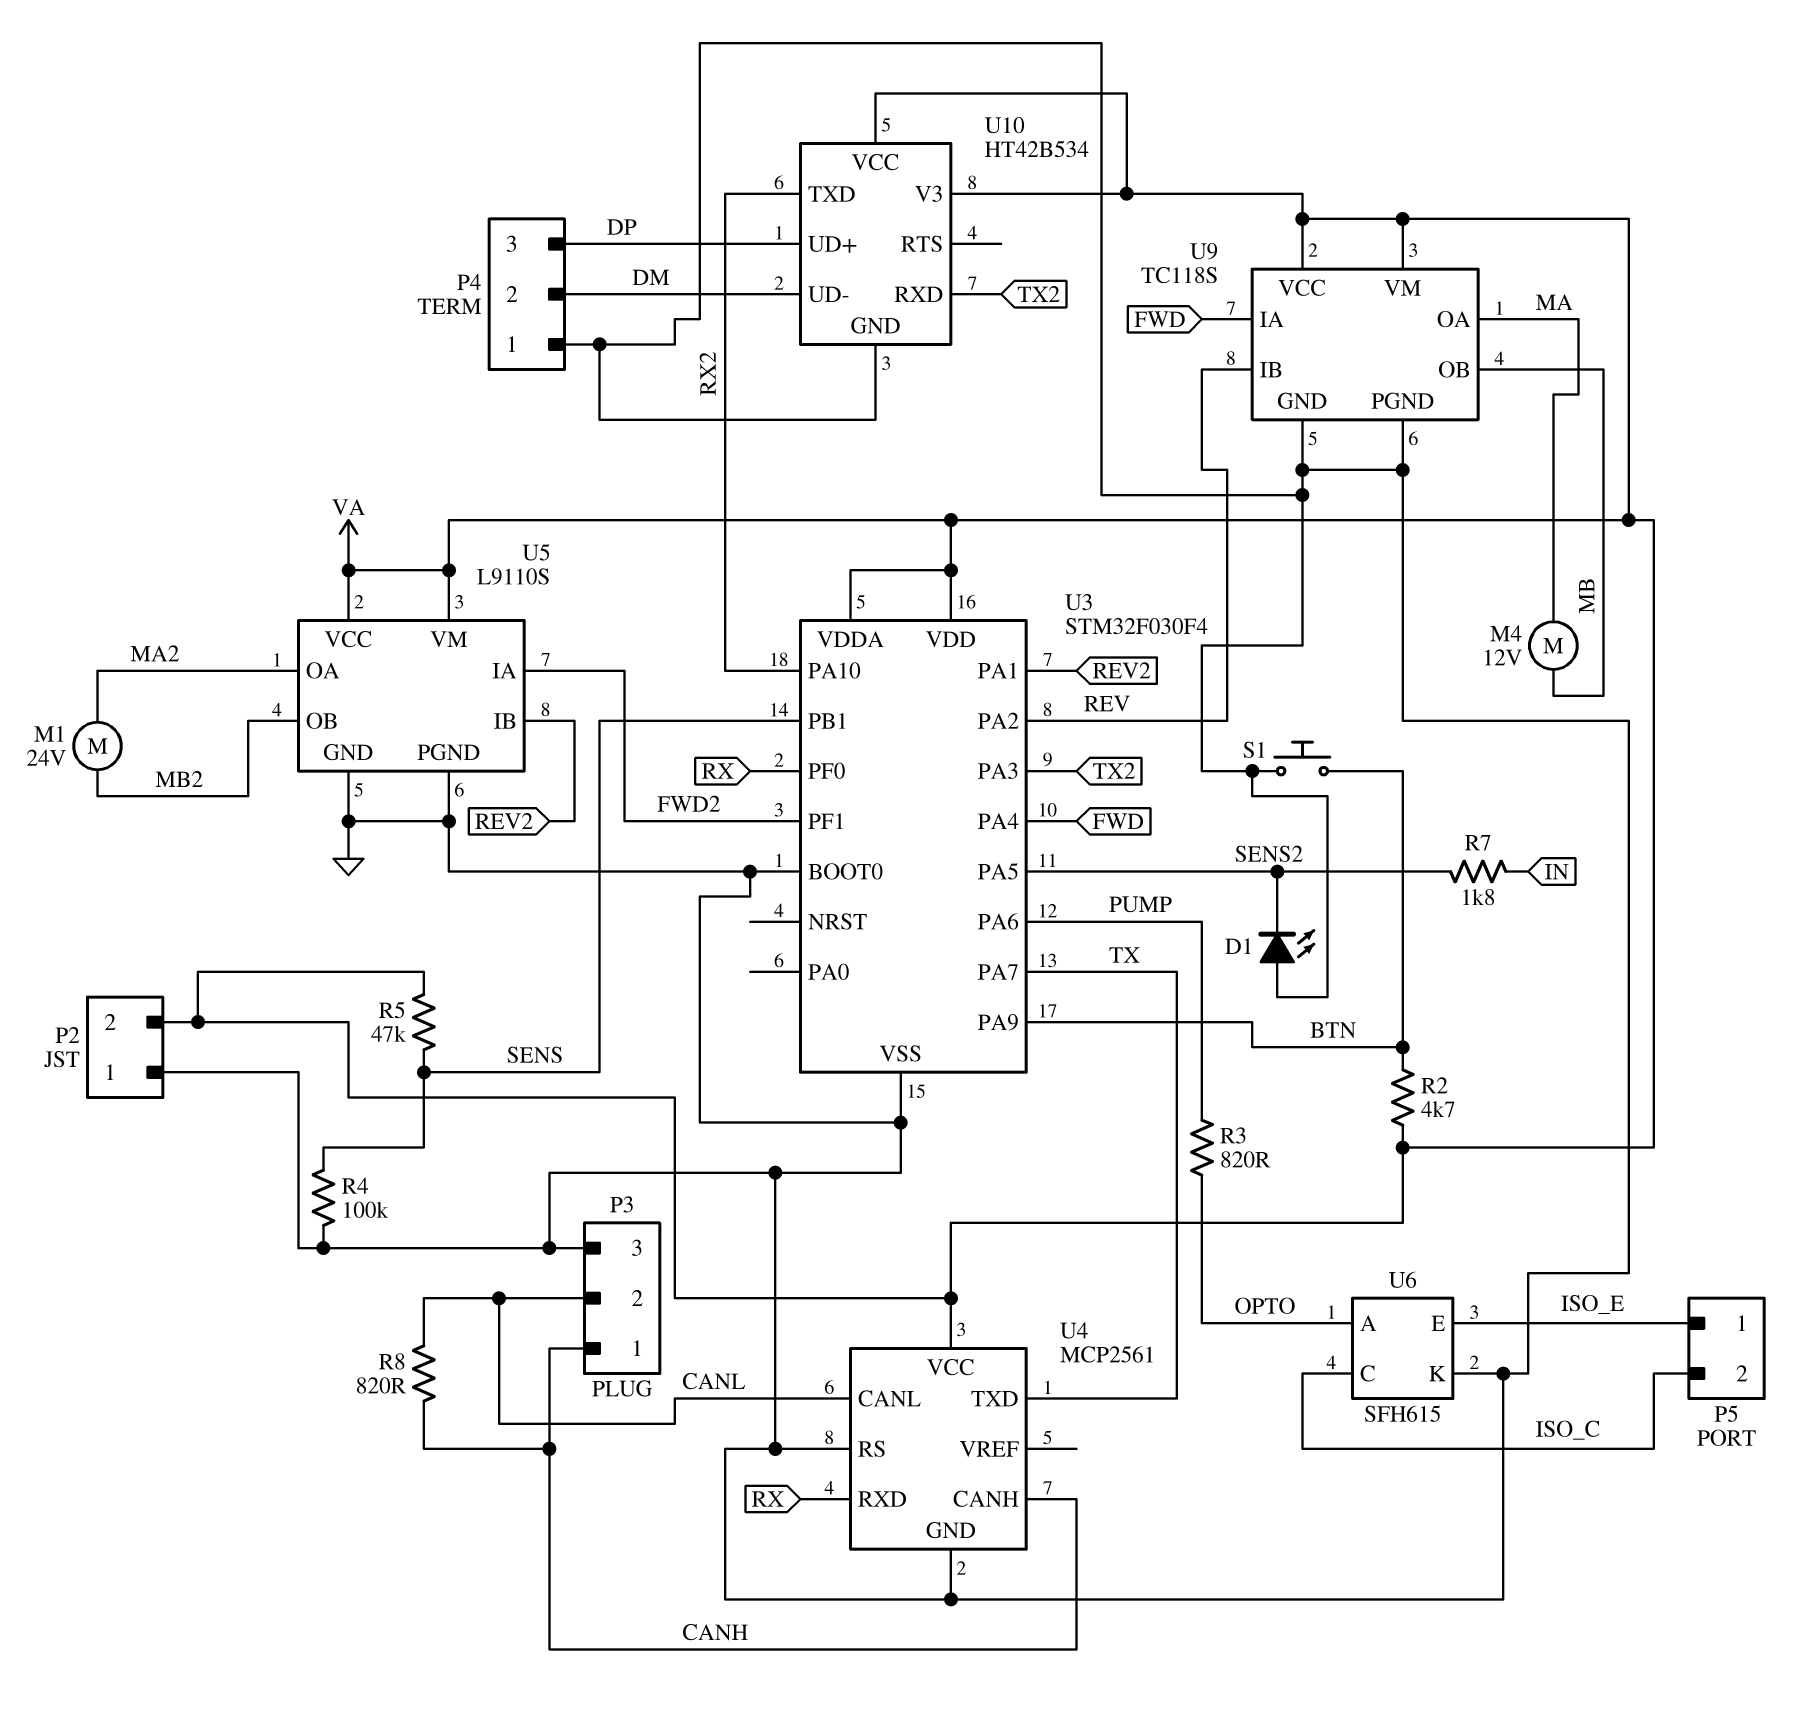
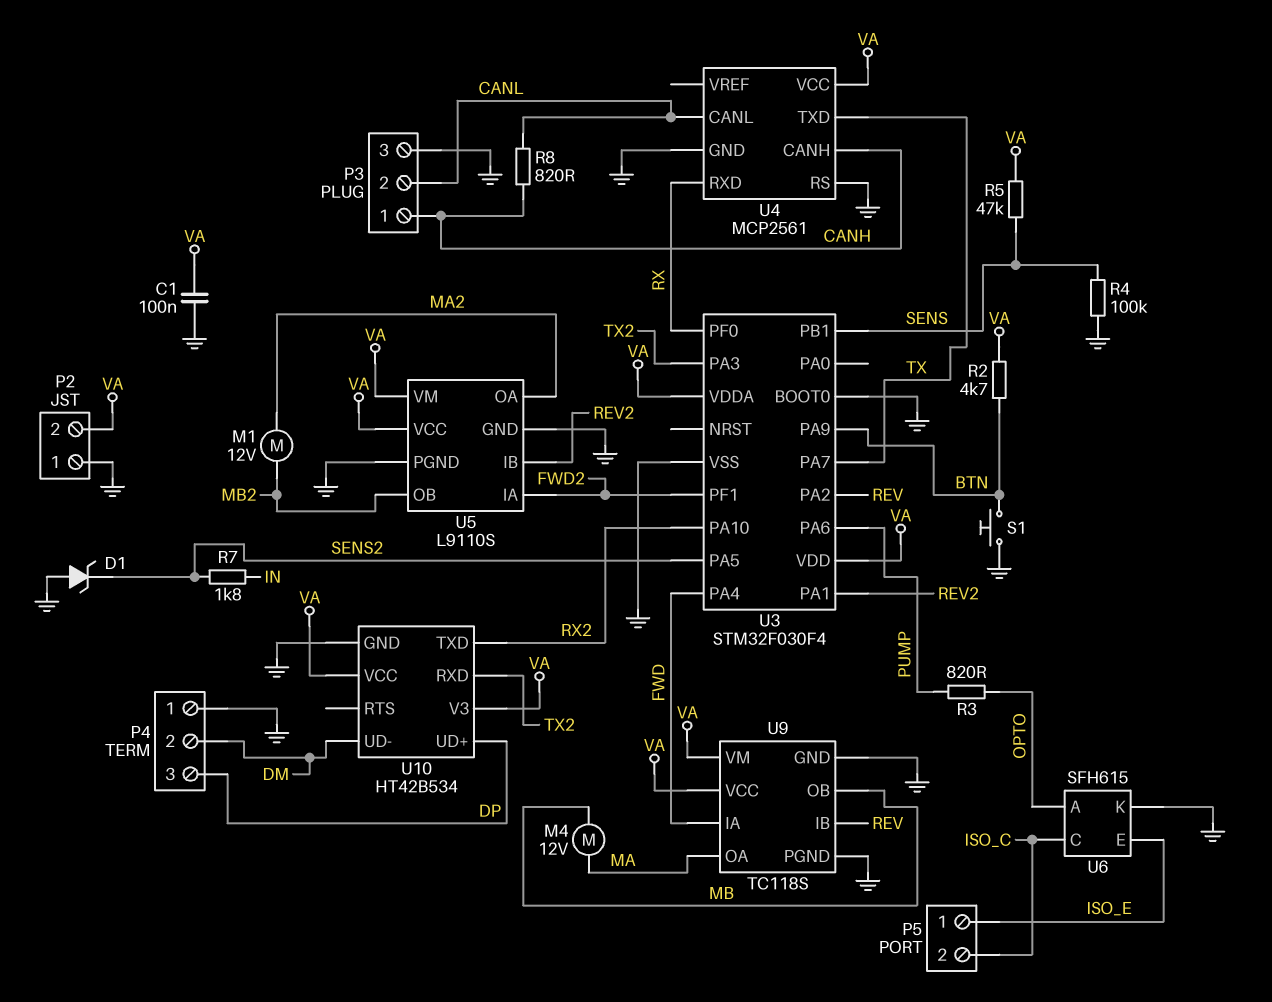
C1: none -> 100nF (GND, VA)
D1: LED (A GND, K SENS2) -> zener (A GND, K SENS2)
M1: motor 24V (MA2, MB2) -> motor 12V (MA2, MB2)

